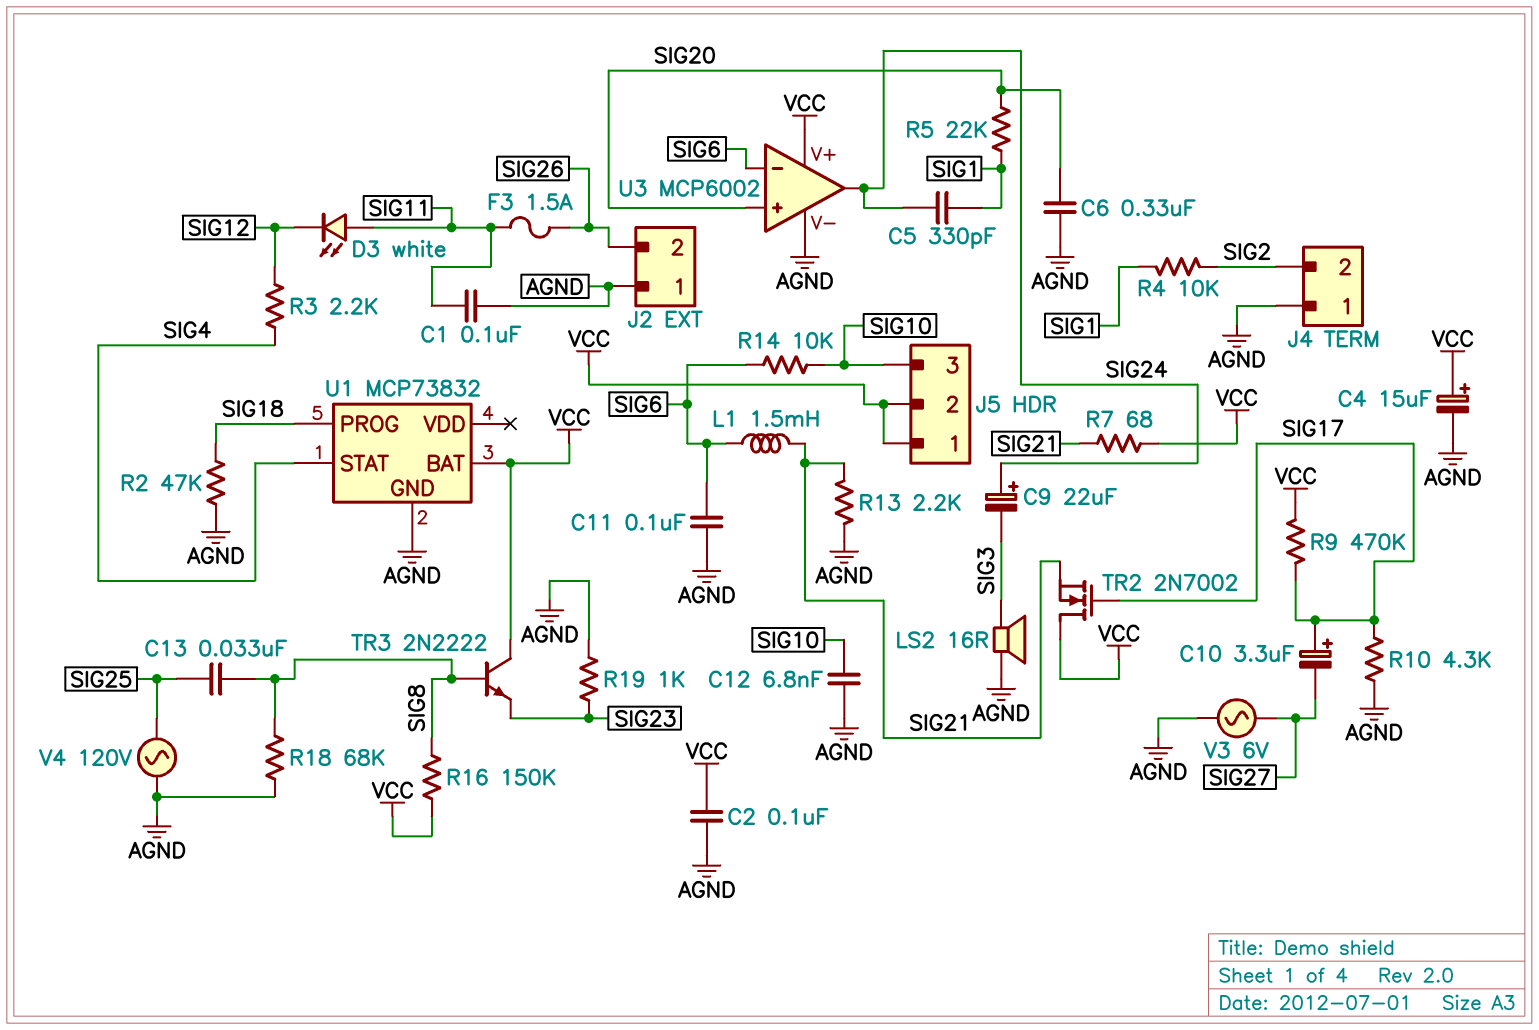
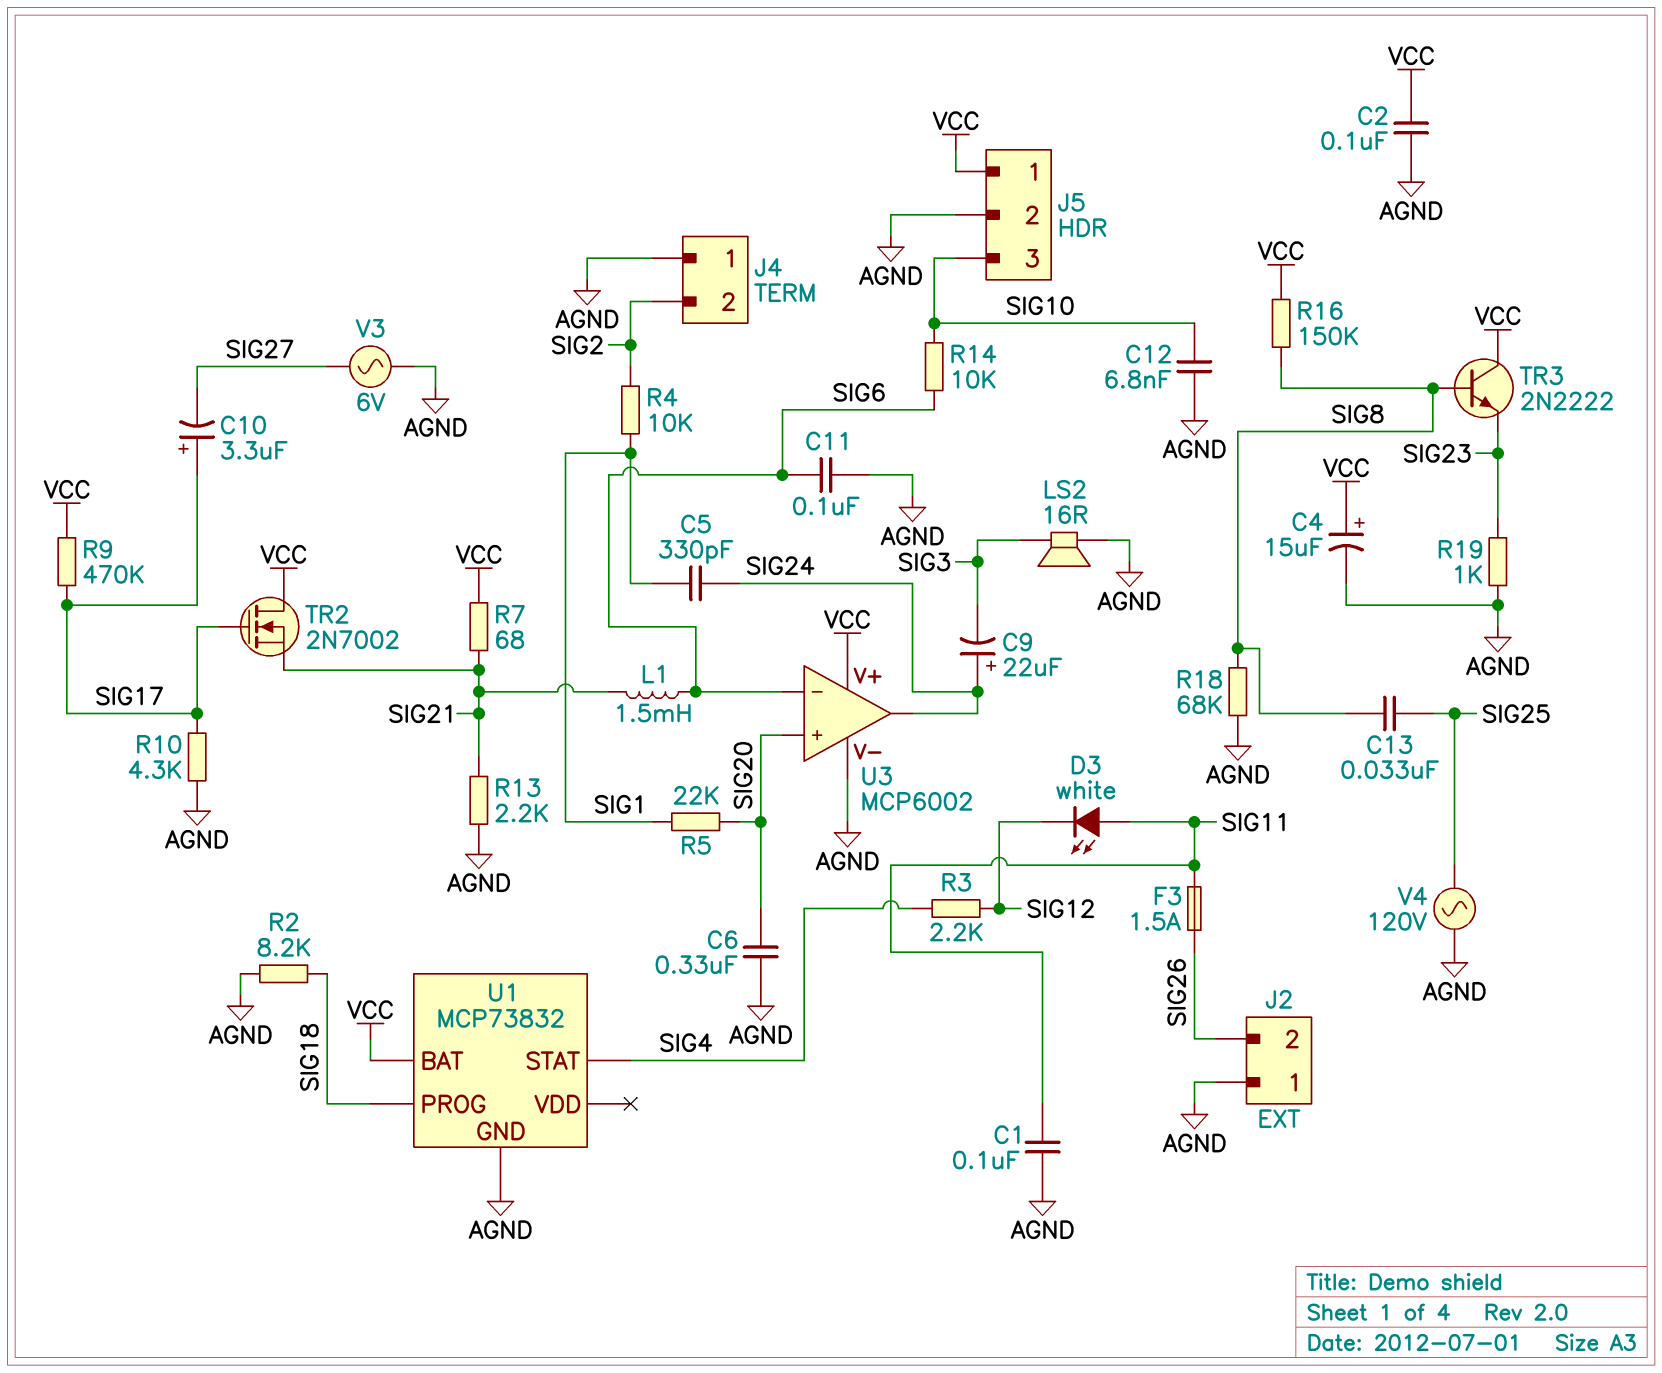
J5 pin 2: VCC -> AGND
R2: 47k (AGND, SIG18) -> 8.2k (AGND, SIG18)

